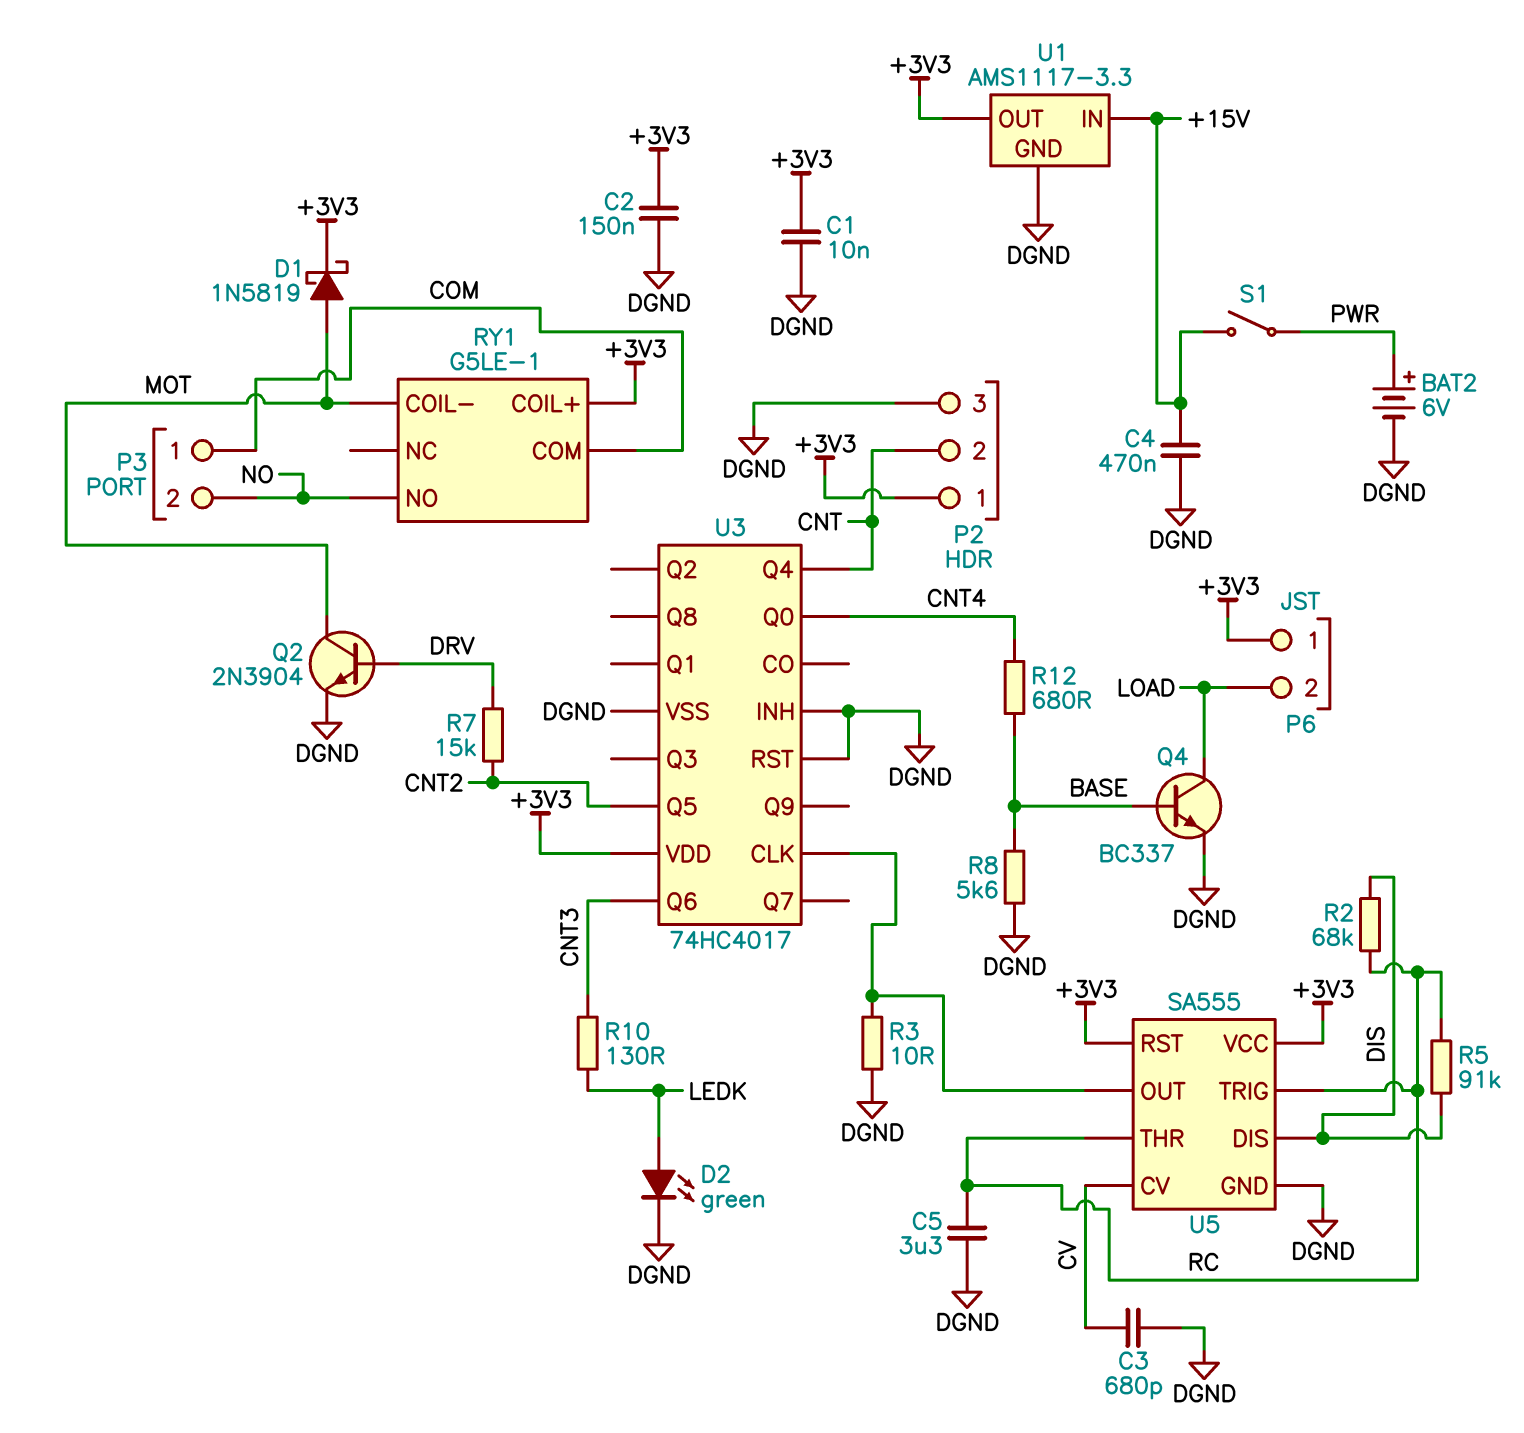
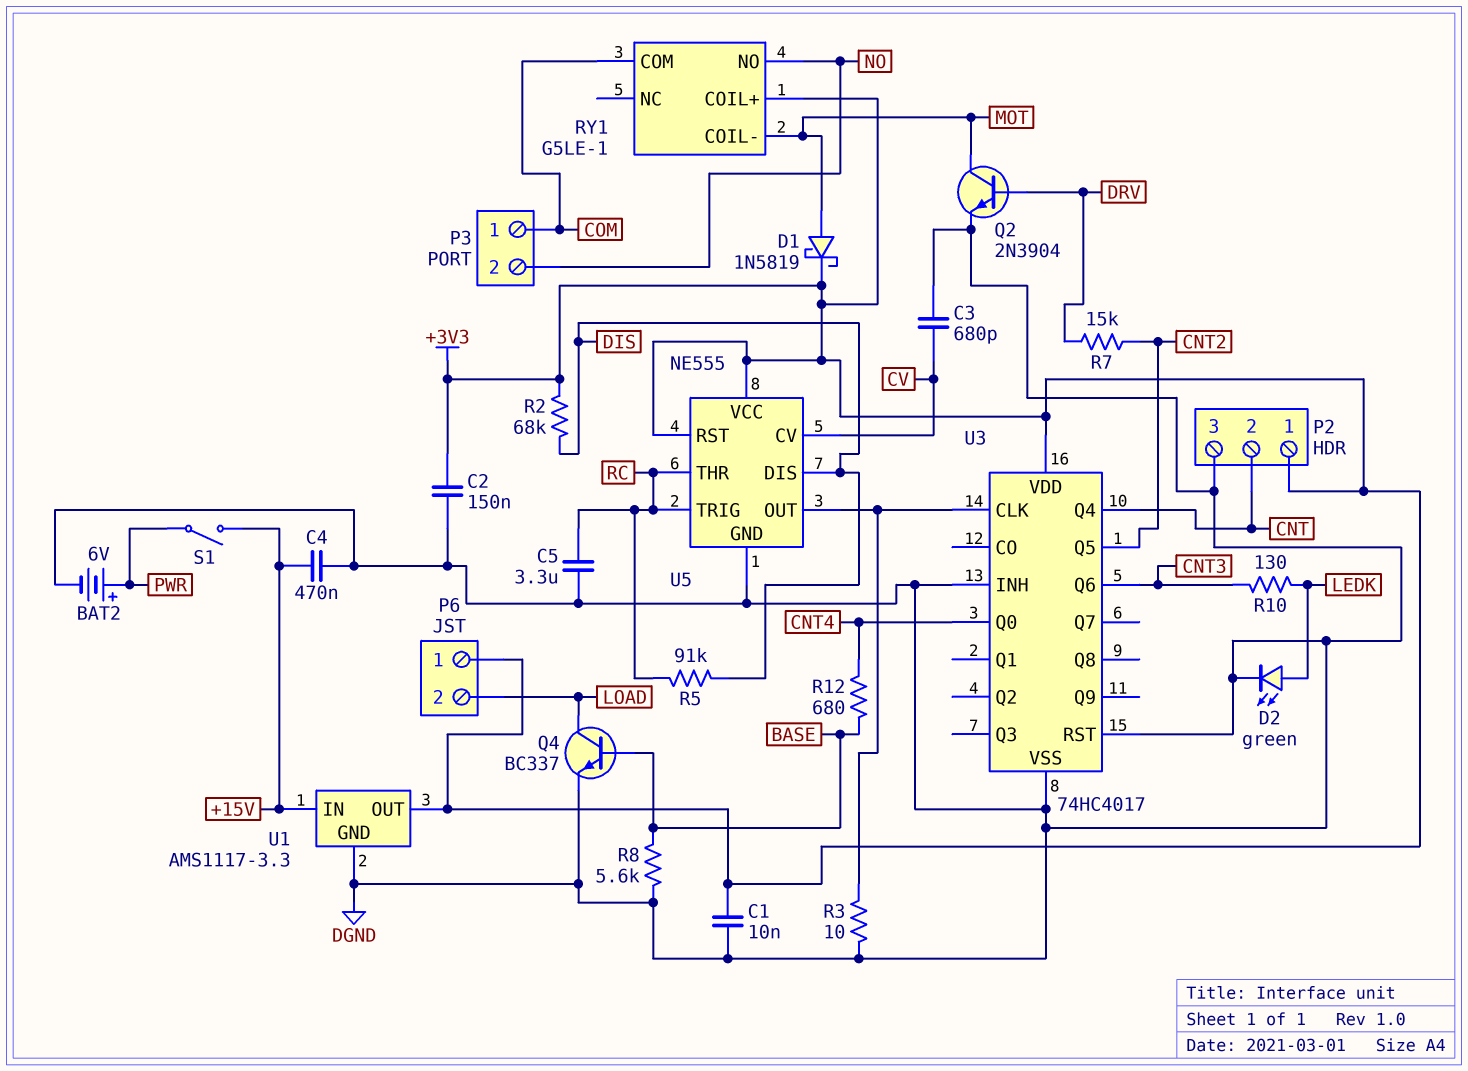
R2: 68k (DIS, RC) -> 68k (+3V3, DIS)
U5: SA555 -> NE555

